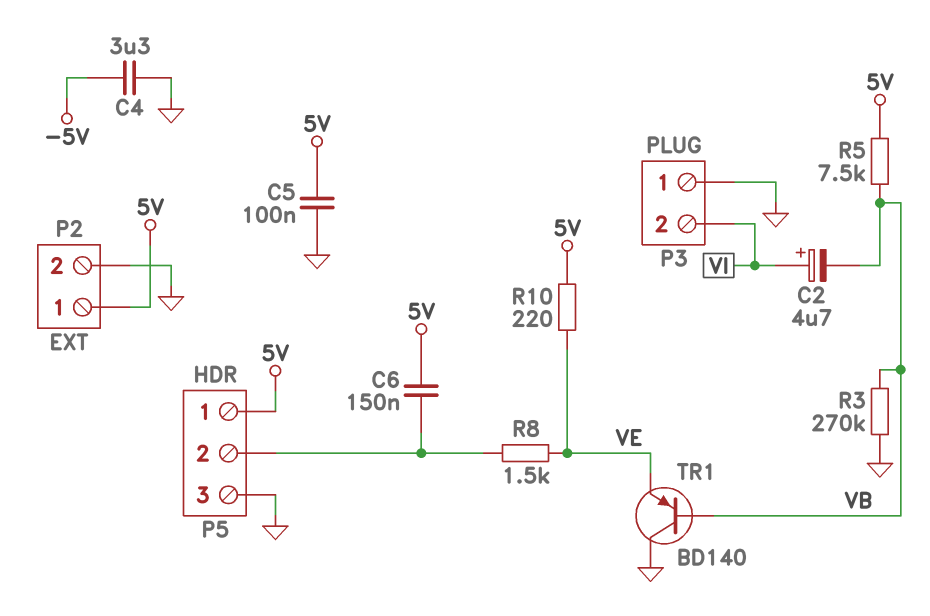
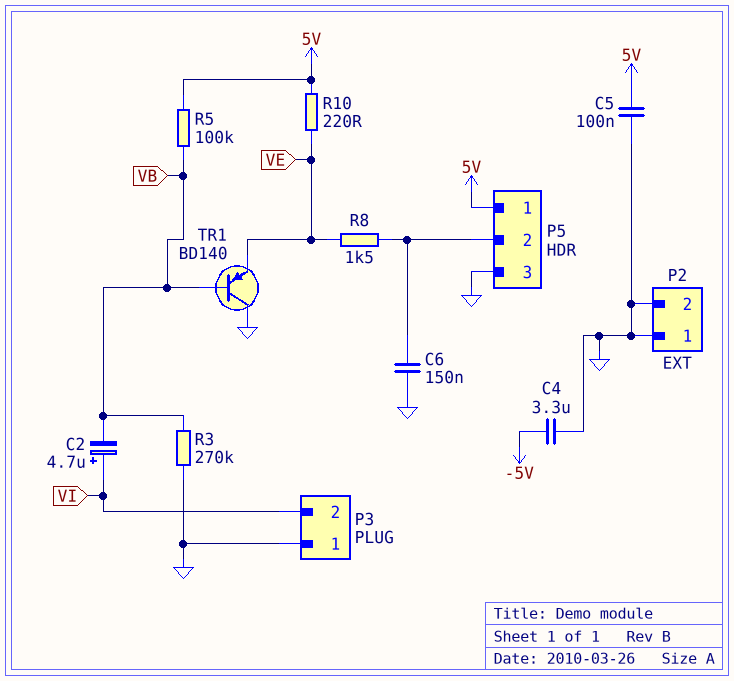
C6: 150nF (5V, P5/2) -> 150nF (GND, P5/2)
P2 pin 1: 5V -> GND
R5: 7.5k (5V, VB) -> 100k (5V, VB)

